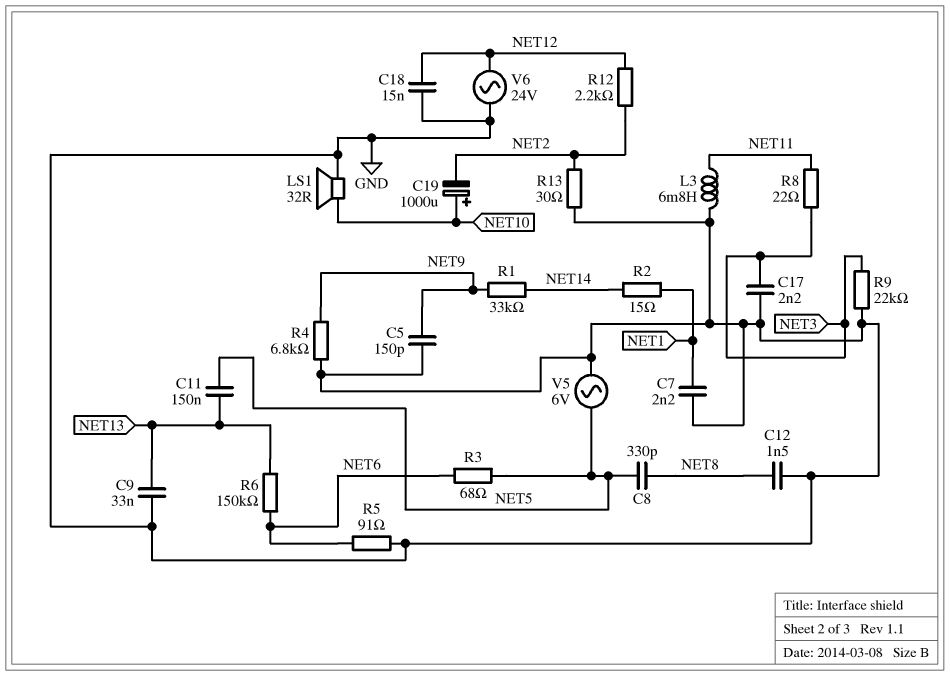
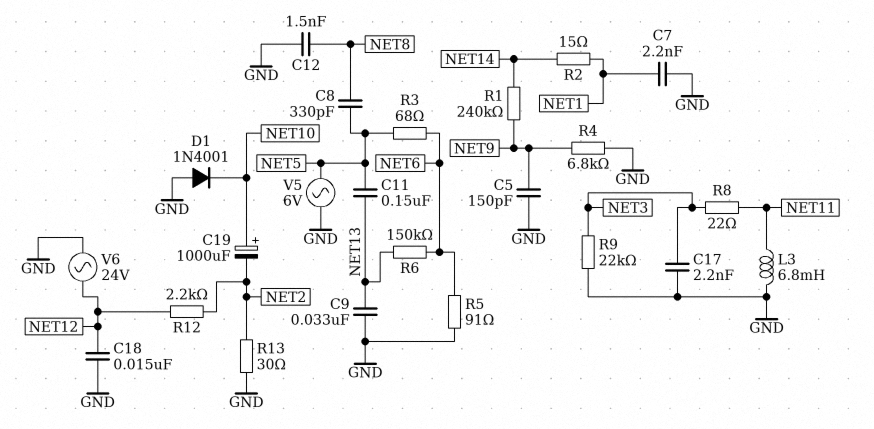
D1: none -> diode 1N4001 (A GND, K NET10)
LS1: speaker 32R (GND, NET10) -> none
R1: 33k (NET9, NET14) -> 240k (NET9, NET14)

